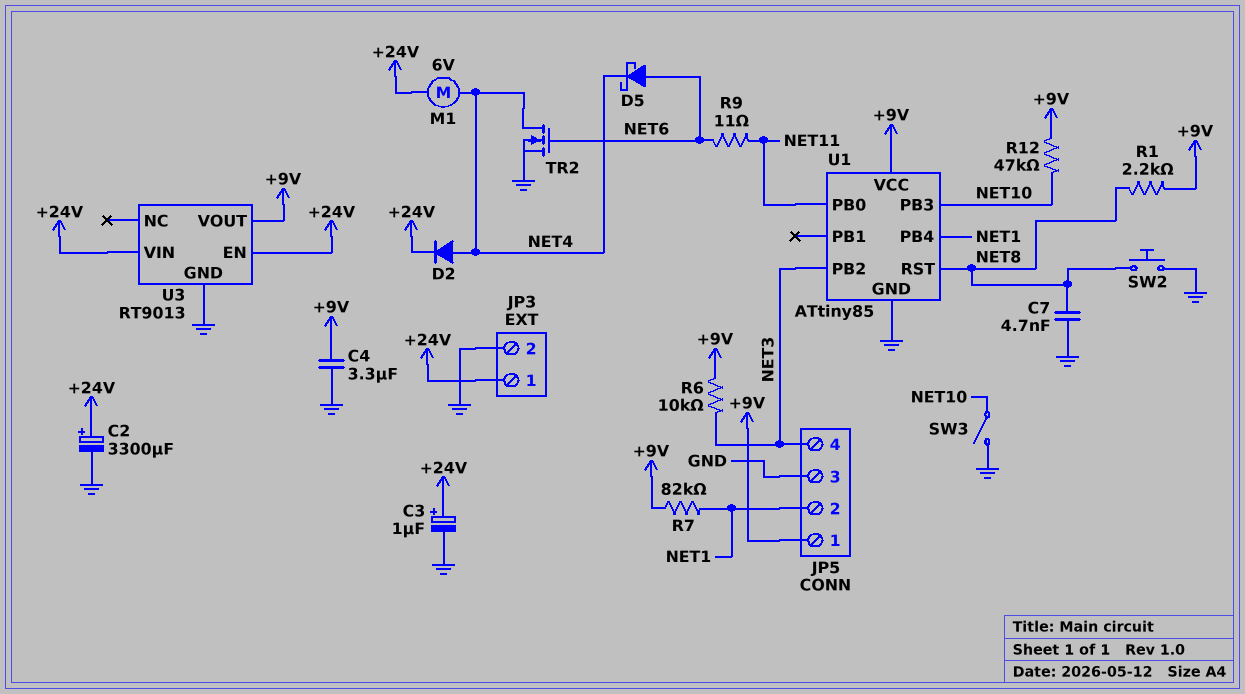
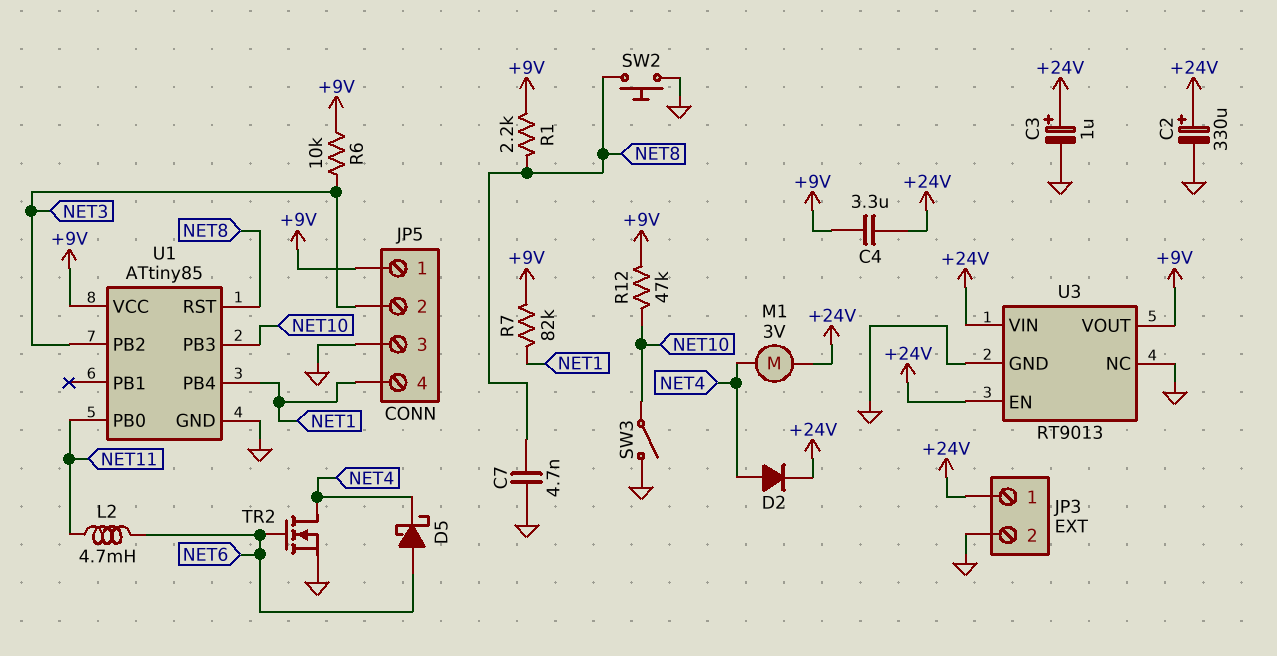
C2: 3300uF (plus +24V, minus GND) -> 330uF (plus +24V, minus GND)
C4: 3.3uF (+9V, GND) -> 3.3uF (+9V, +24V)
JP5 pin 2: NET1 -> NET3
JP5 pin 4: NET3 -> NET1
L2: none -> 4.7mH (NET6, NET11)
M1: motor 6V (+24V, NET4) -> motor 3V (+24V, NET4)
R9: 11 (NET6, NET11) -> none
U3 pin NC: none -> GND

